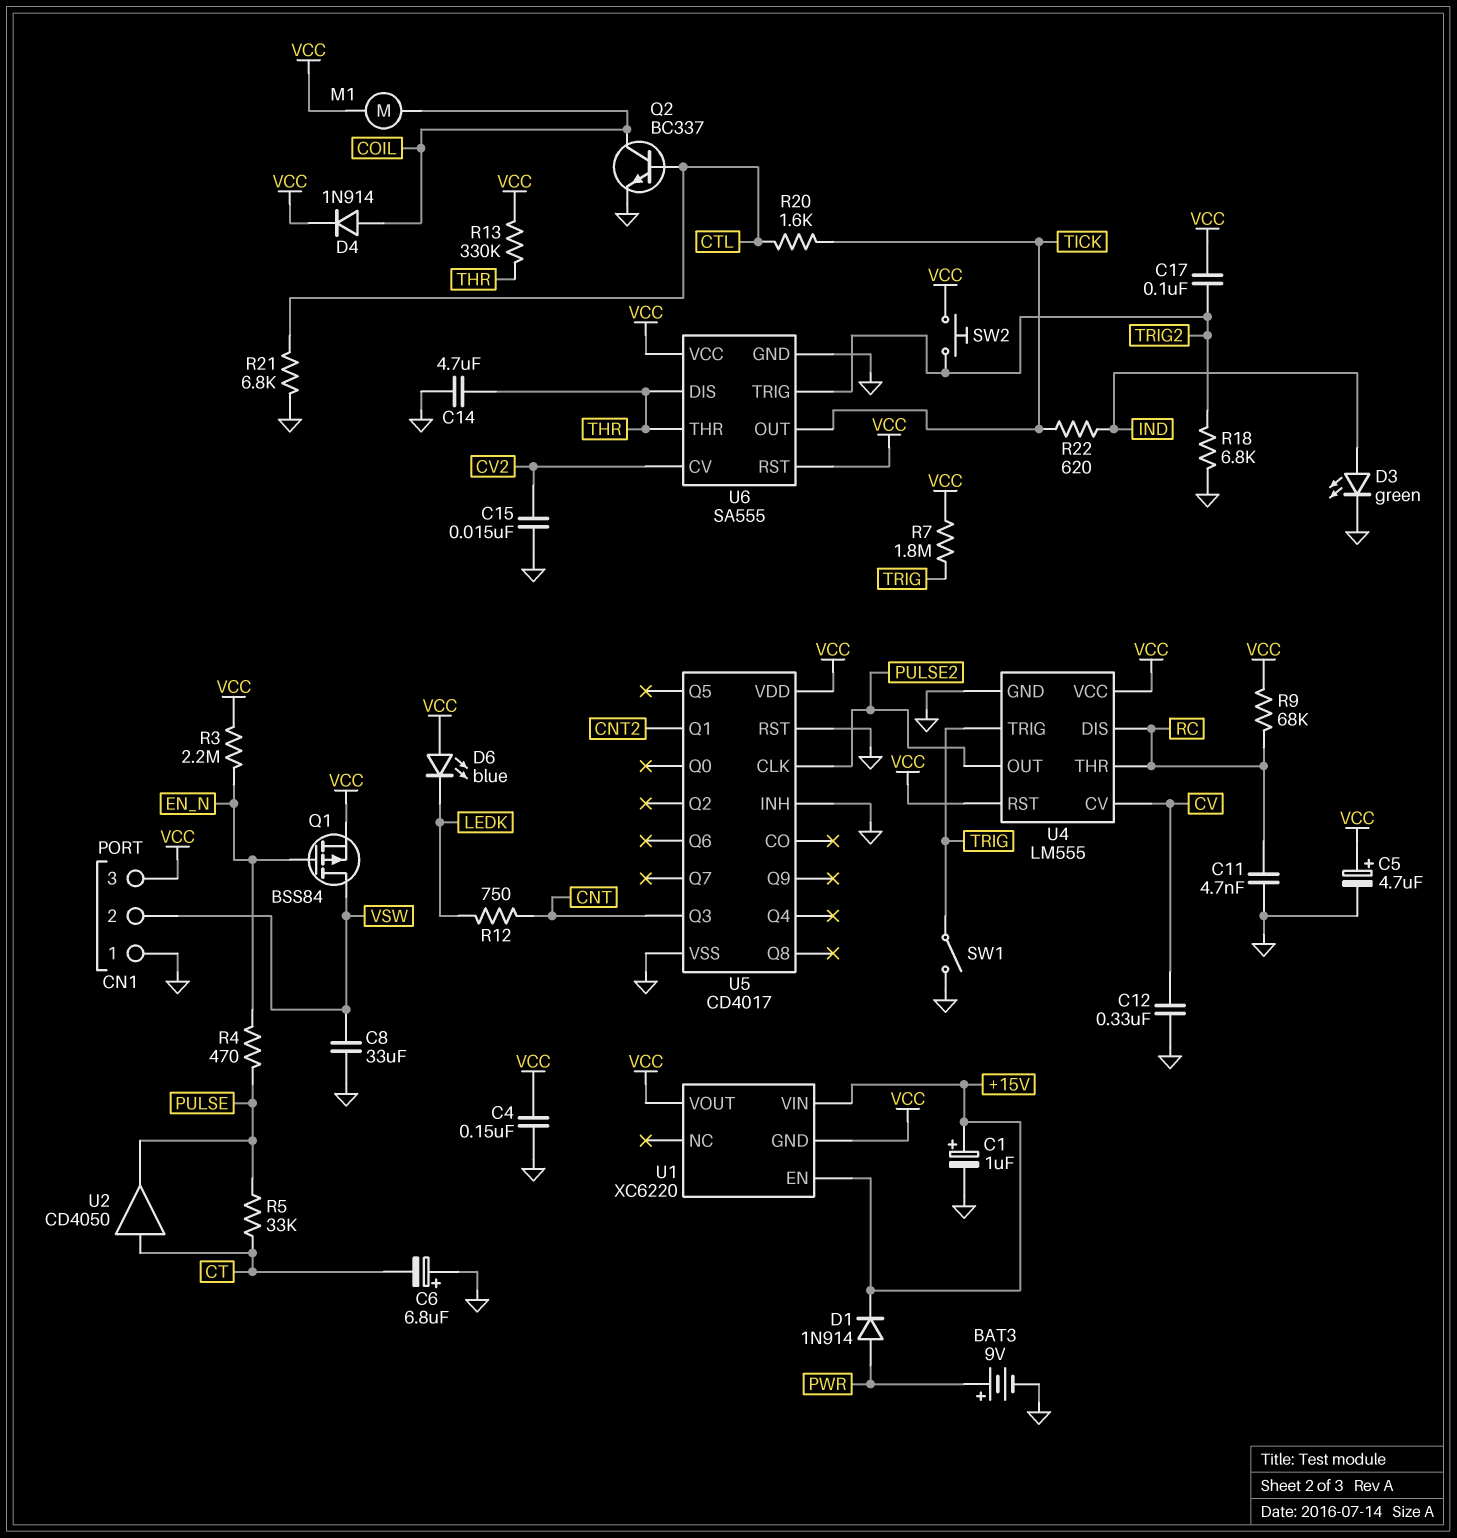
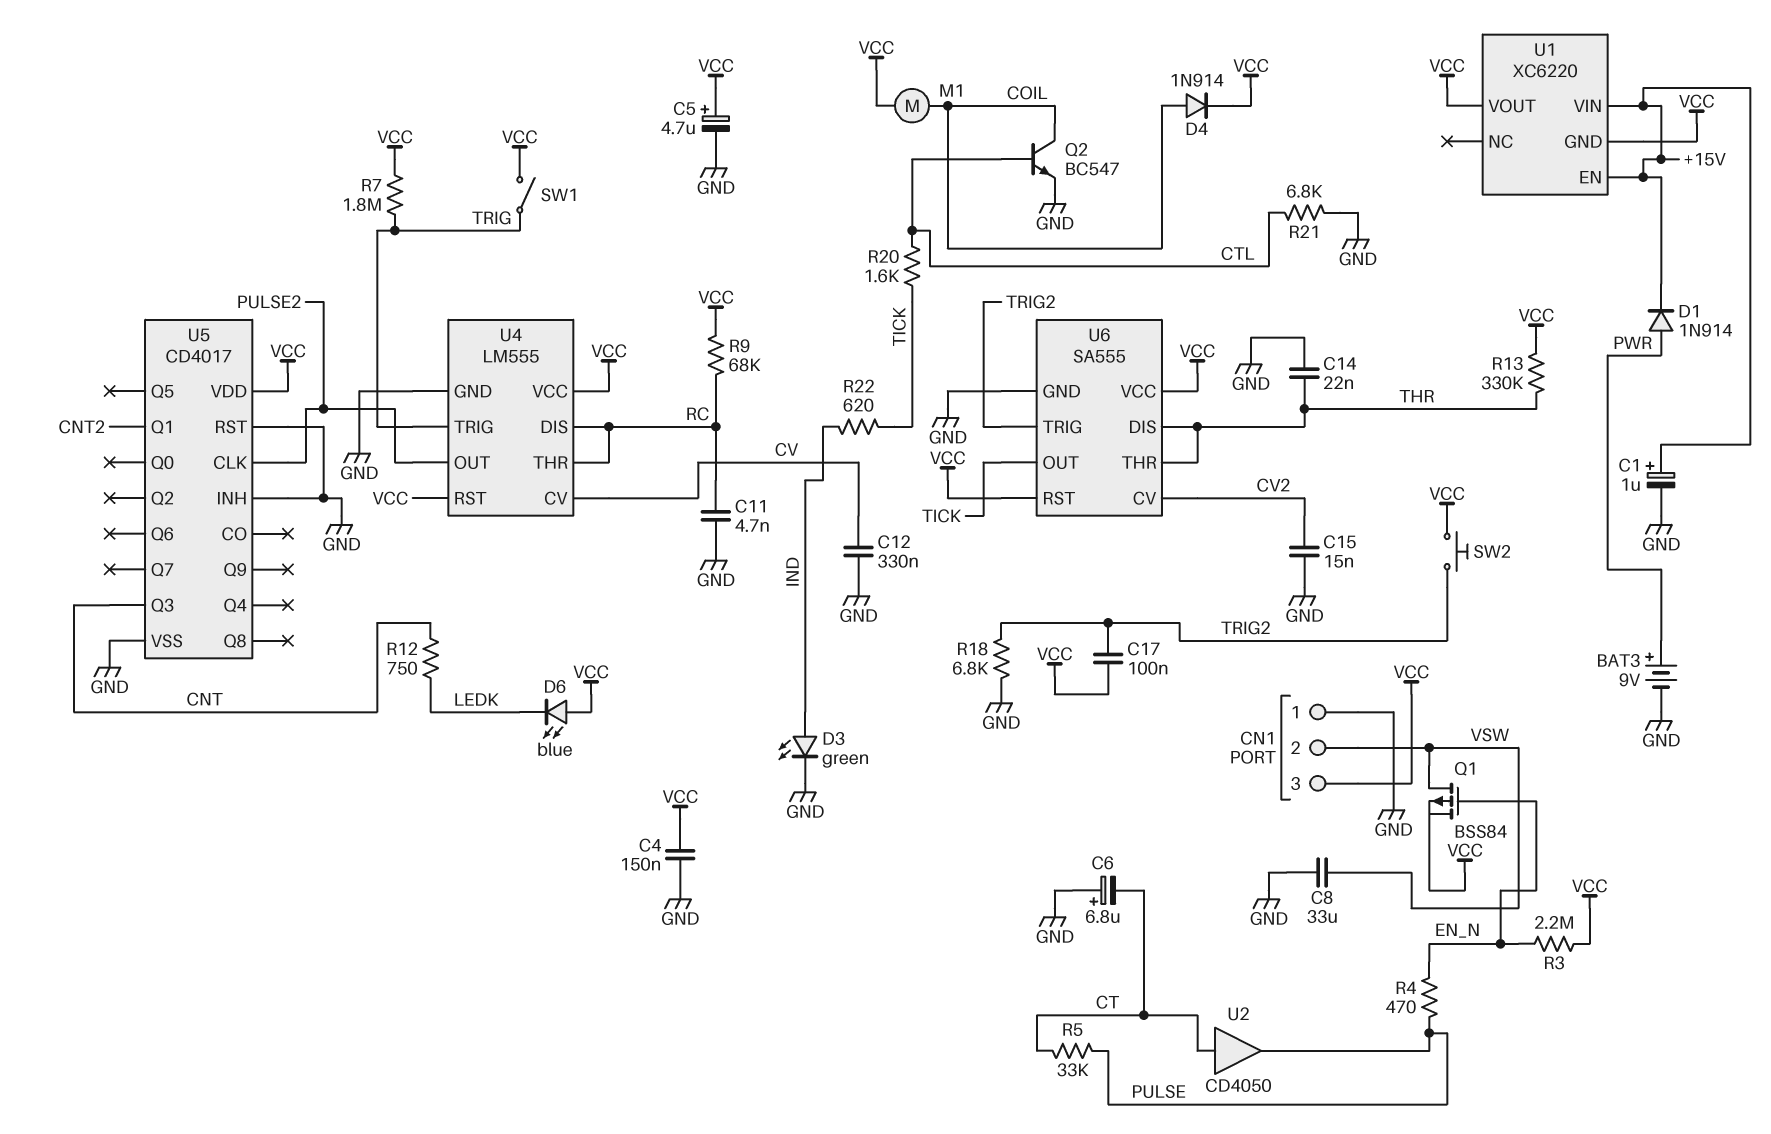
C14: 4.7uF (GND, THR) -> 22nF (GND, THR)
Q2: NPN BC337 (B CTL, C COIL, E GND) -> NPN BC547 (B CTL, C COIL, E GND)
SW1: switch (GND, TRIG) -> switch (TRIG, VCC)

